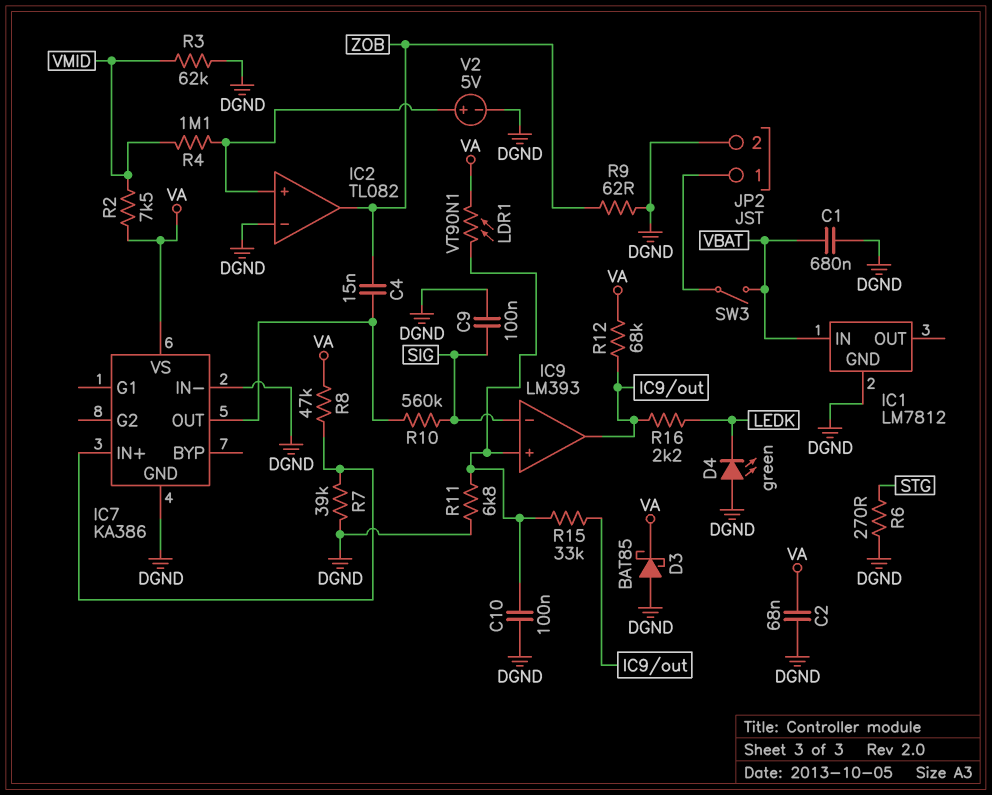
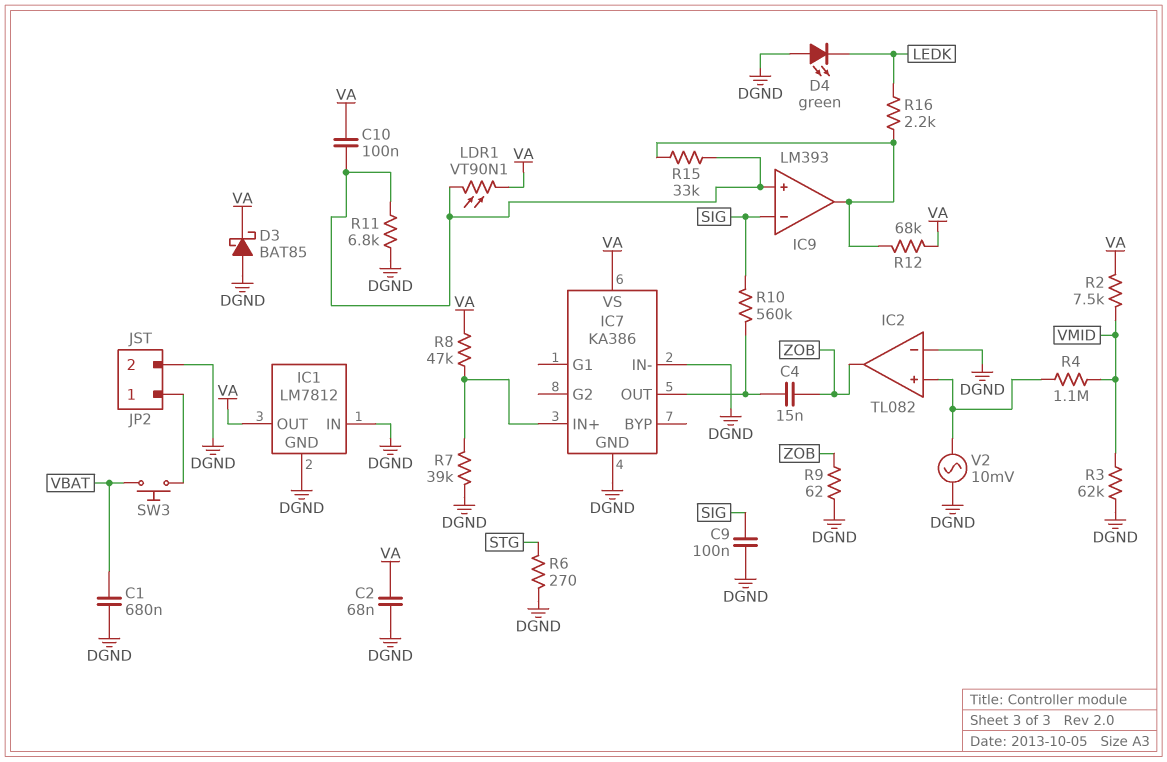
C10: 100nF (DGND, IC9/in+) -> 100nF (IC9/in+, VA)
IC1 pin IN: VBAT -> DGND
IC1 pin OUT: none -> VA
SW3: switch (JP2/1, VBAT) -> button (JP2/1, VBAT)
V2: 5V (plus IC2/in+, minus DGND) -> AC 10mV (DGND, IC2/in+)

